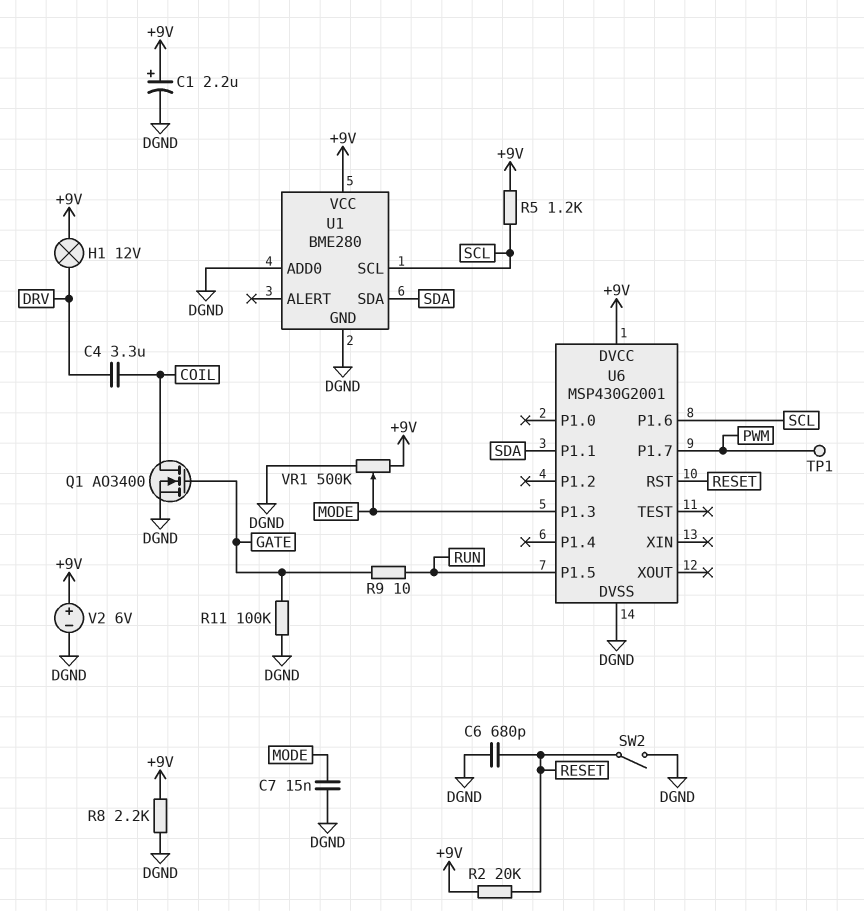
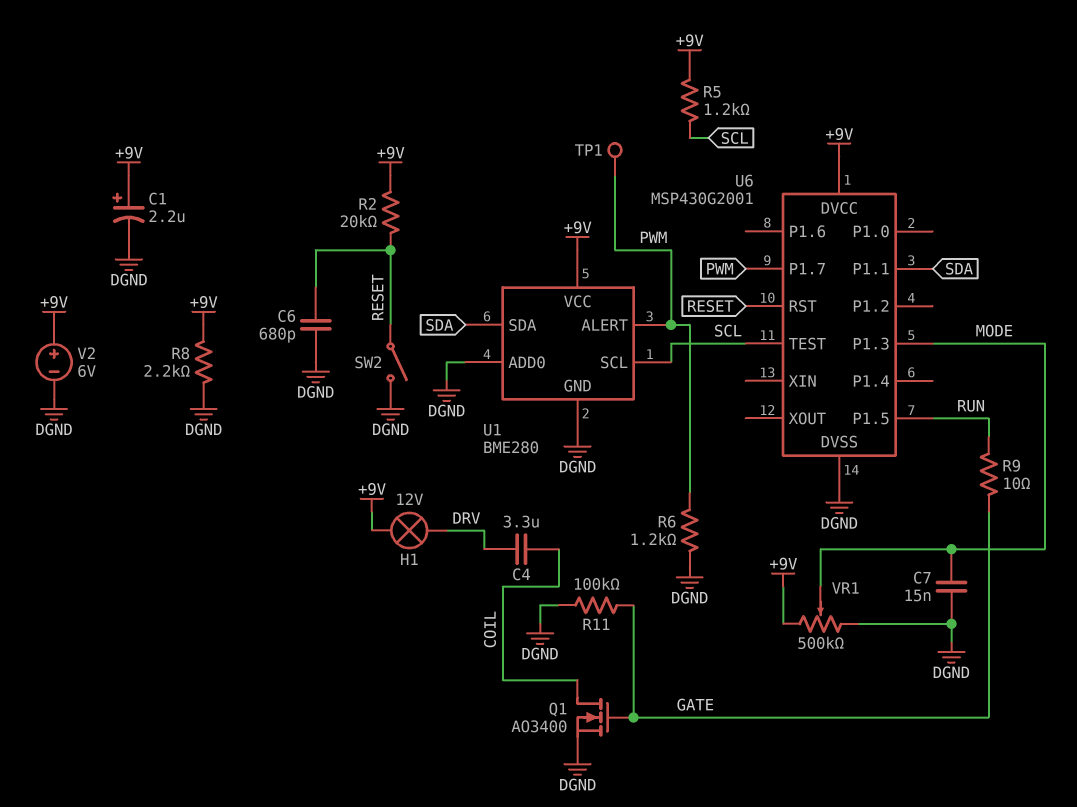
R6: none -> 1.2k (DGND, PWM)
U1 pin ALERT: none -> PWM
U6 pin P1.6: SCL -> none
U6 pin TEST: none -> SCL

